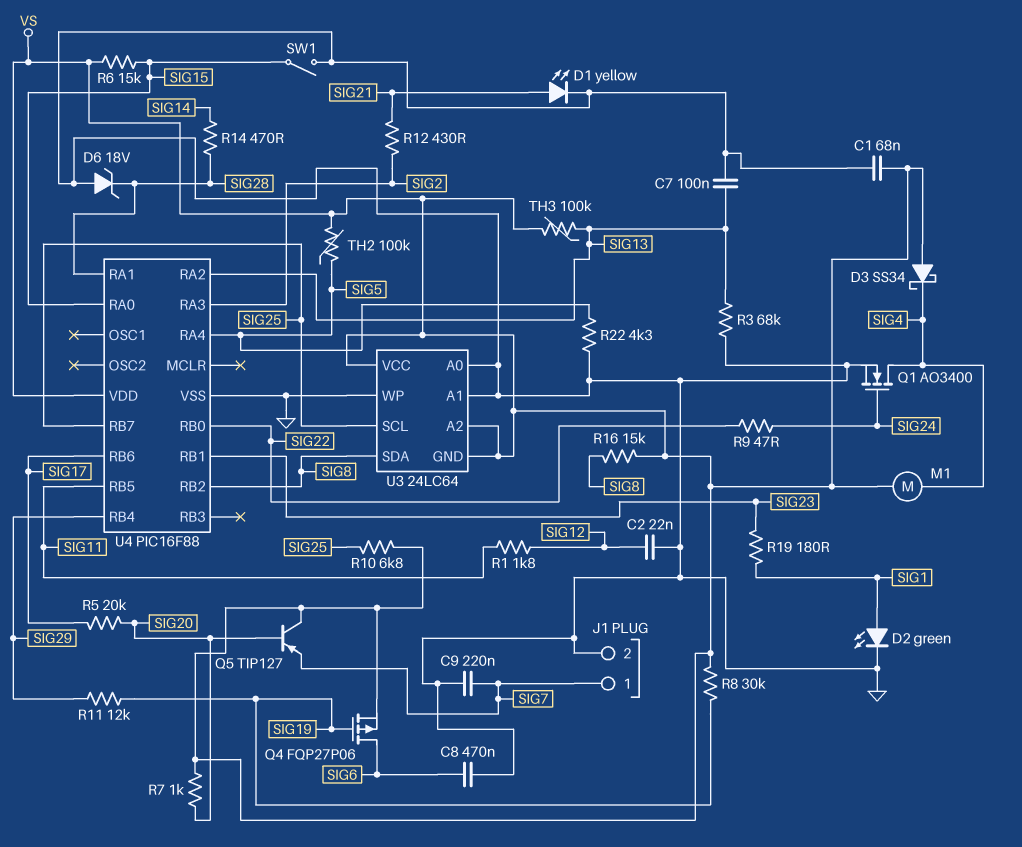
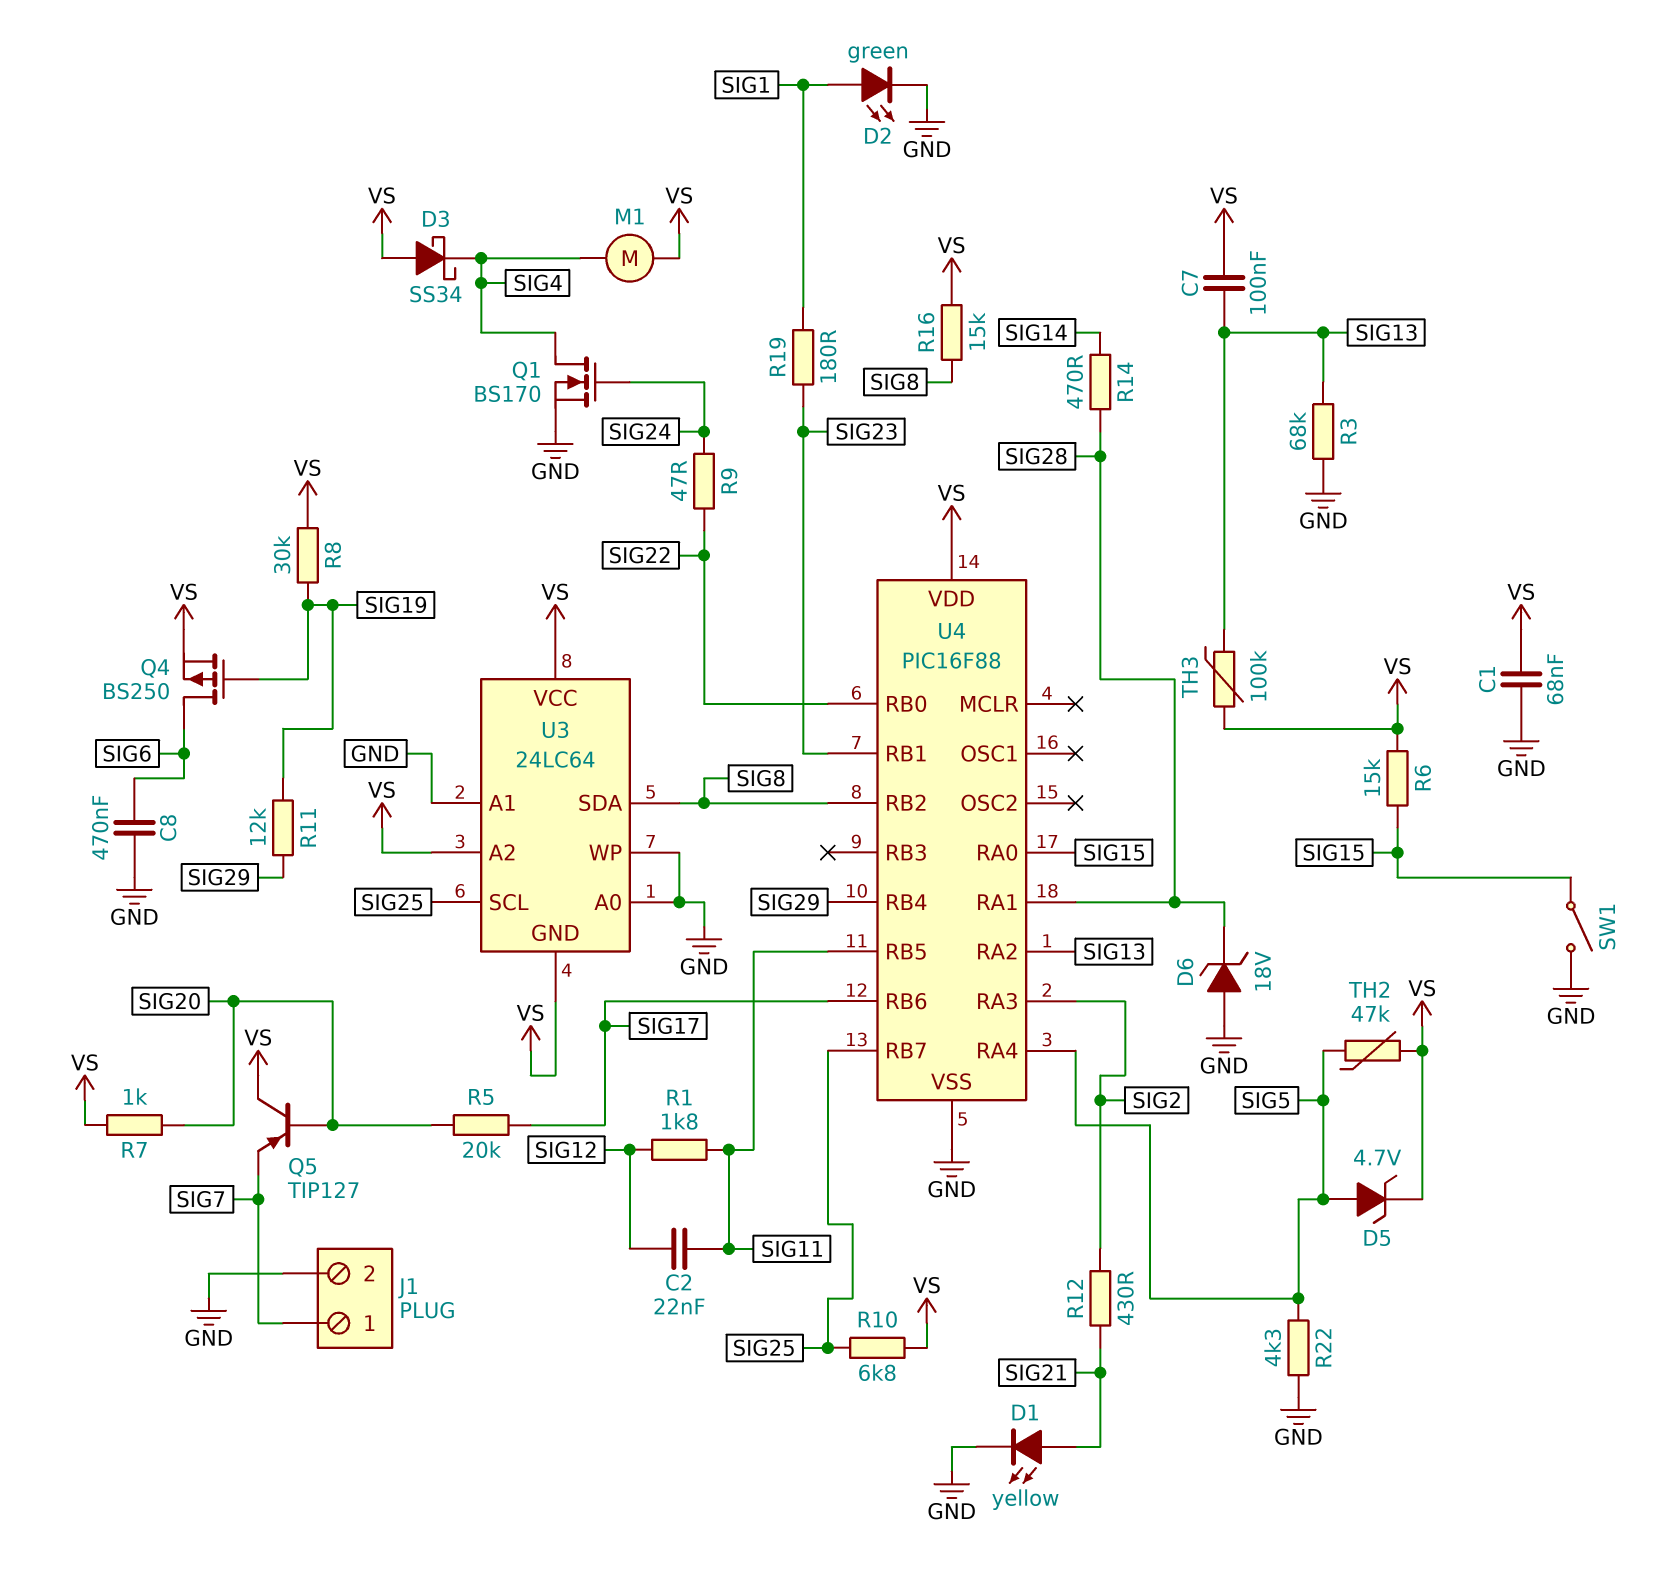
C2: 22nF (GND, SIG12) -> 22nF (SIG11, SIG12)
C7: 100nF (GND, SIG13) -> 100nF (SIG13, VS)
C9: 220nF (GND, SIG7) -> none
D5: none -> zener 4.7V (A SIG5, K VS)
Q1: NMOS AO3400 (G SIG24, D SIG4, S GND) -> NMOS BS170 (G SIG24, D SIG4, S GND)
Q4: PMOS FQP27P06 (G SIG19, D SIG6, S VS) -> PMOS BS250 (G SIG19, D SIG6, S VS)
TH2: 100k (SIG5, VS) -> 47k (SIG5, VS)

